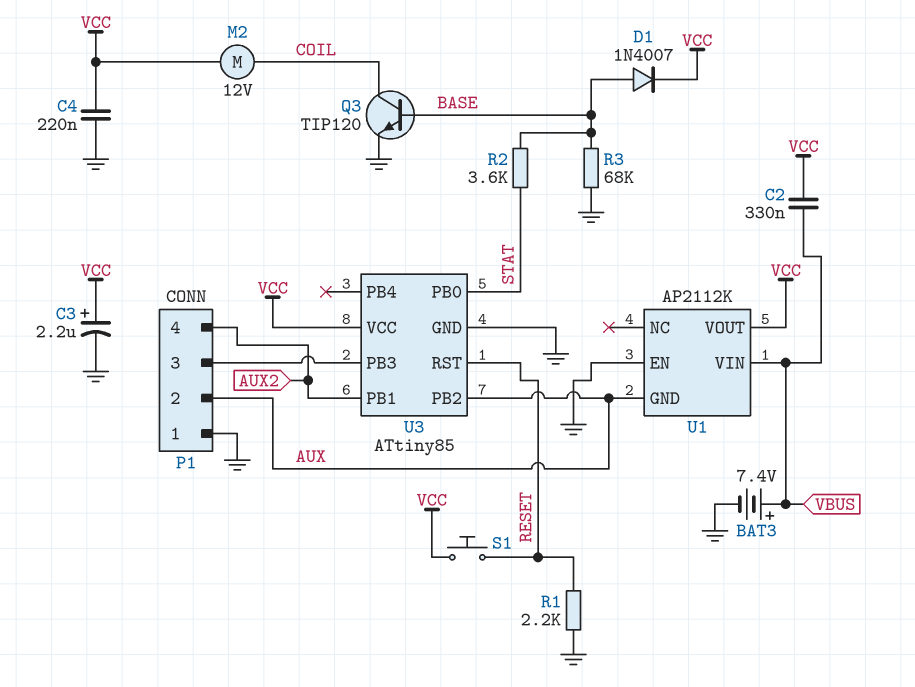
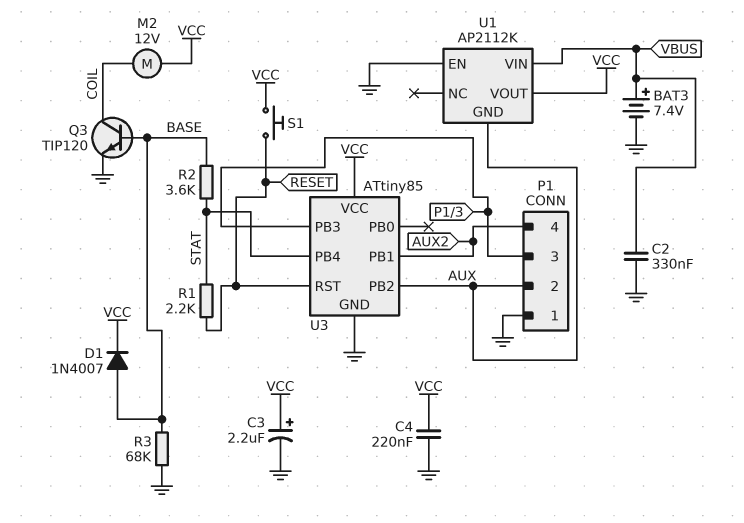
C2: 330nF (VBUS, VCC) -> 330nF (GND, VBUS)
R1: 2.2k (GND, RESET) -> 2.2k (RESET, STAT)
U3 pin PB0: STAT -> none
U3 pin PB4: none -> STAT

